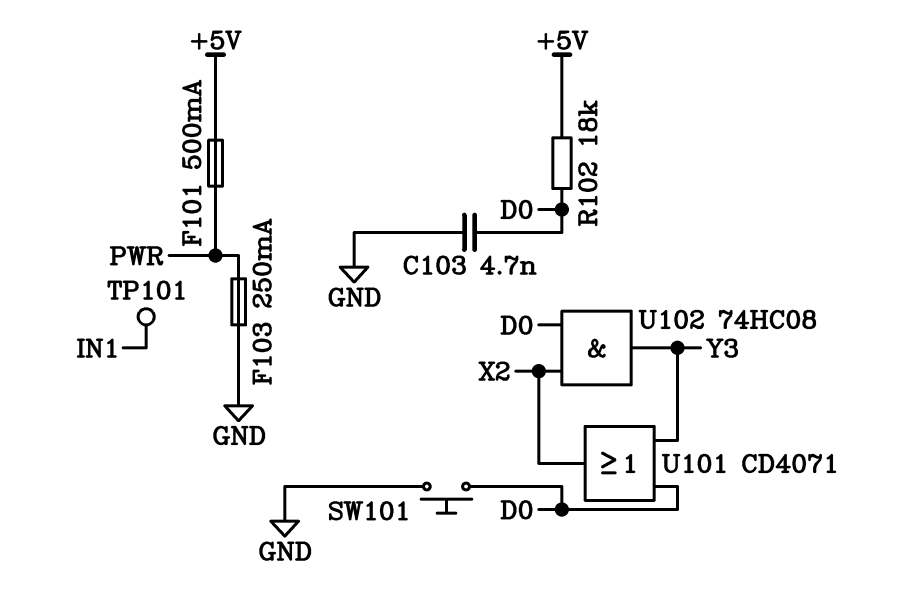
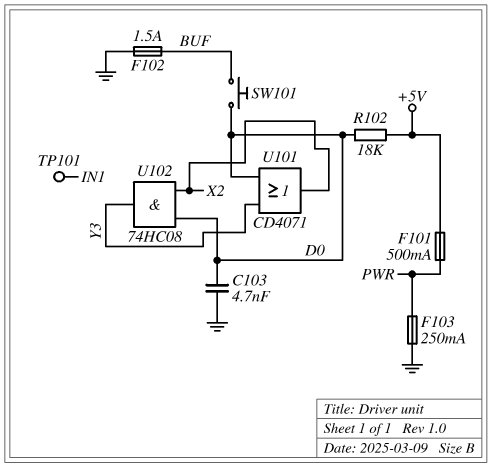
F102: none -> 1.5A (BUF, GND)
SW101: button (D0, GND) -> button (BUF, D0)

